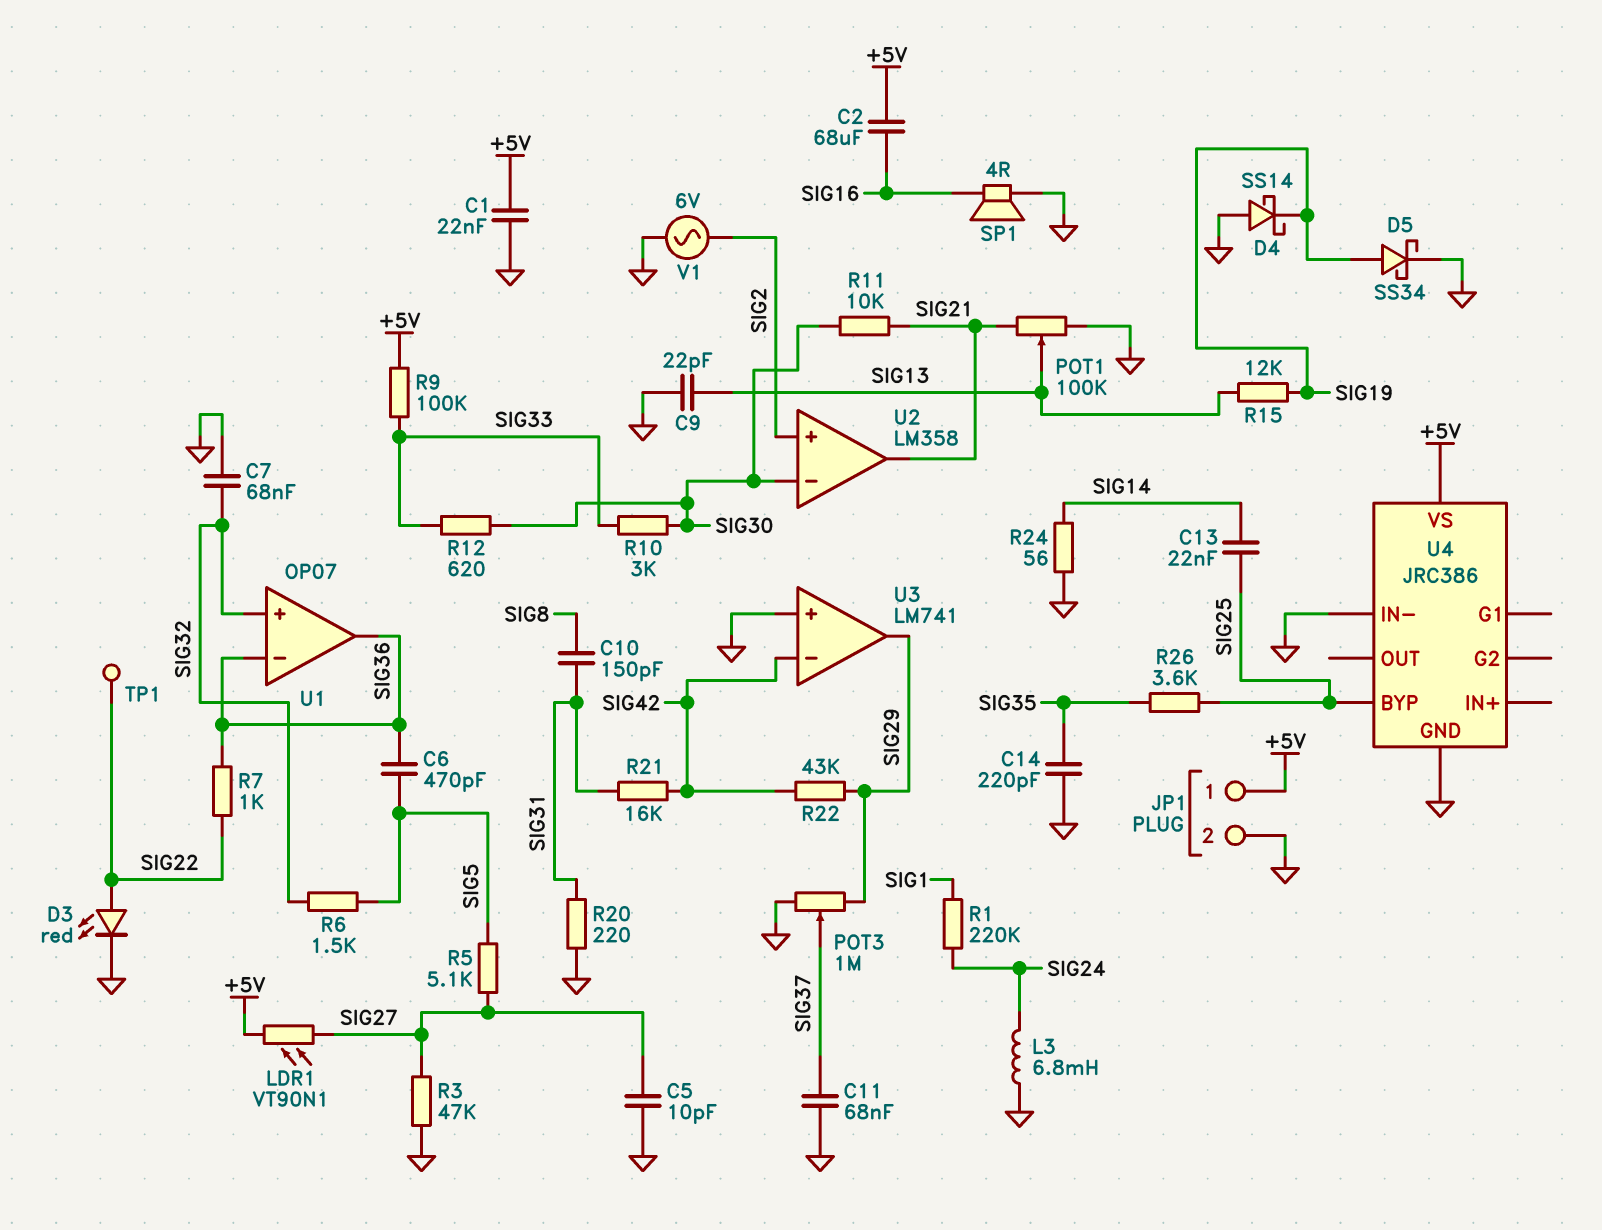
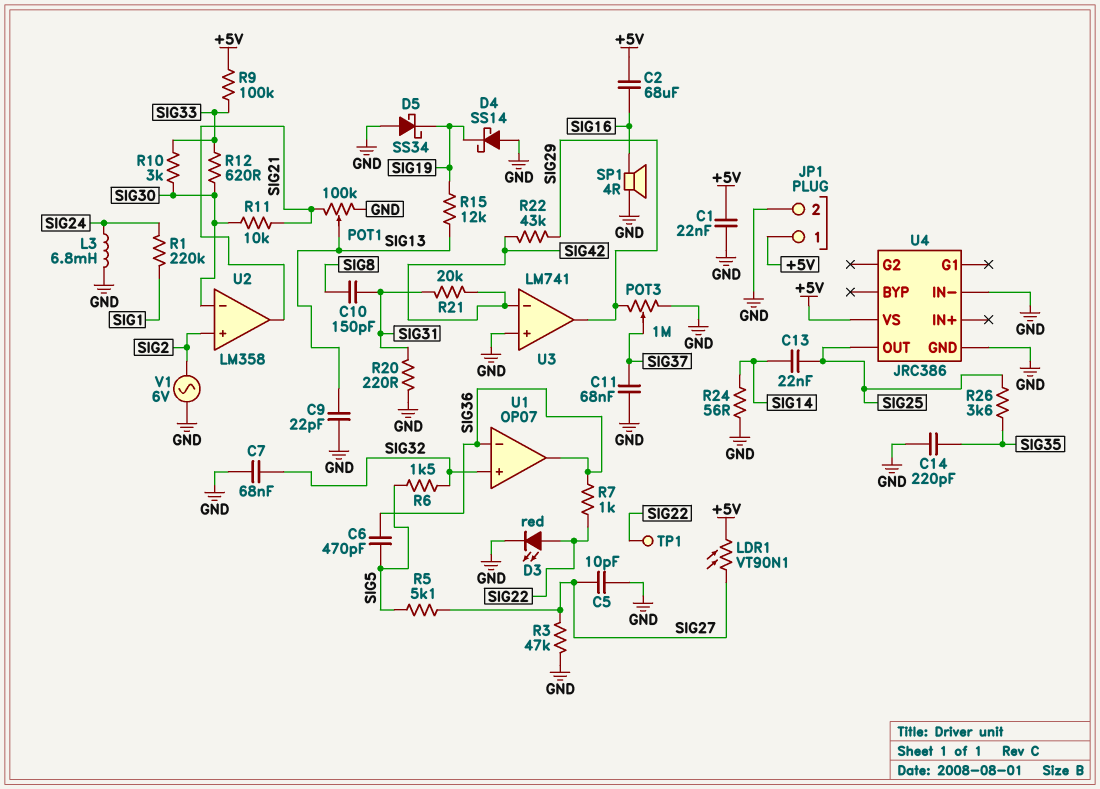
D5: schottky SS34 (A SIG19, K GND) -> schottky SS34 (A GND, K SIG19)
R21: 16k (SIG31, SIG42) -> 20k (SIG31, SIG42)
U4 pin BYP: SIG25 -> none
U4 pin OUT: none -> SIG25

